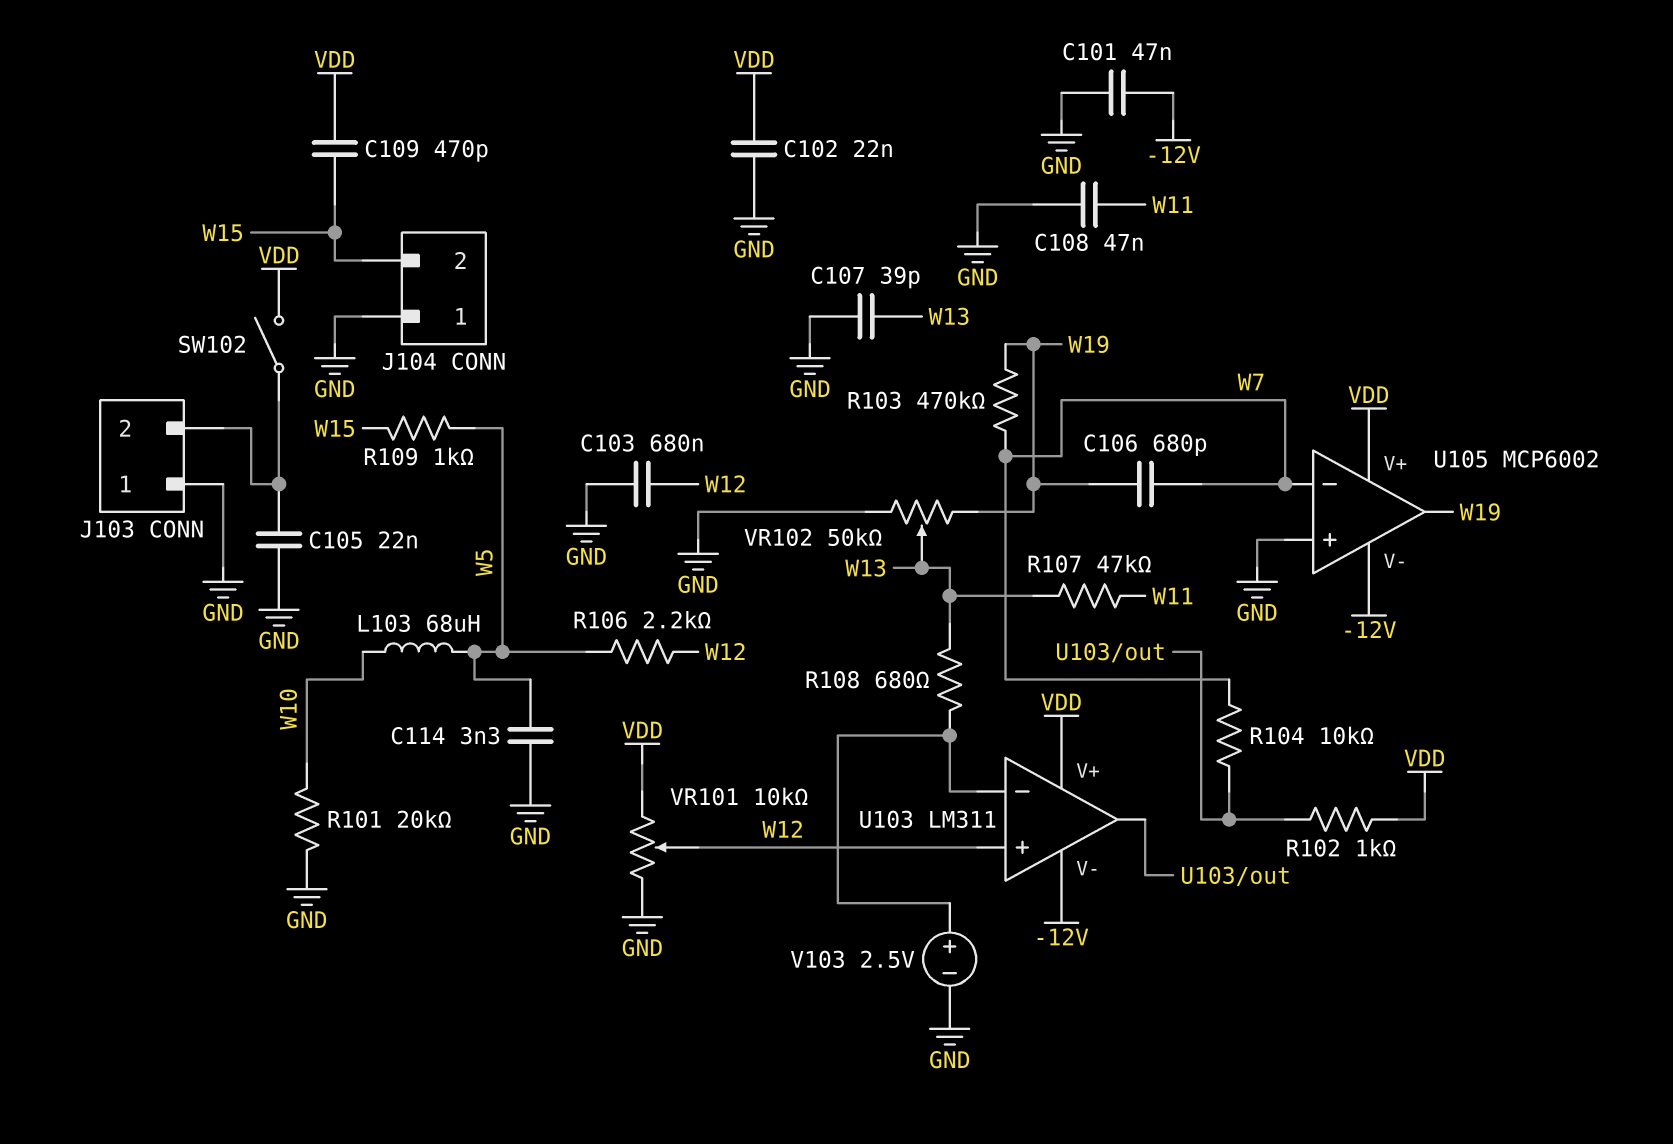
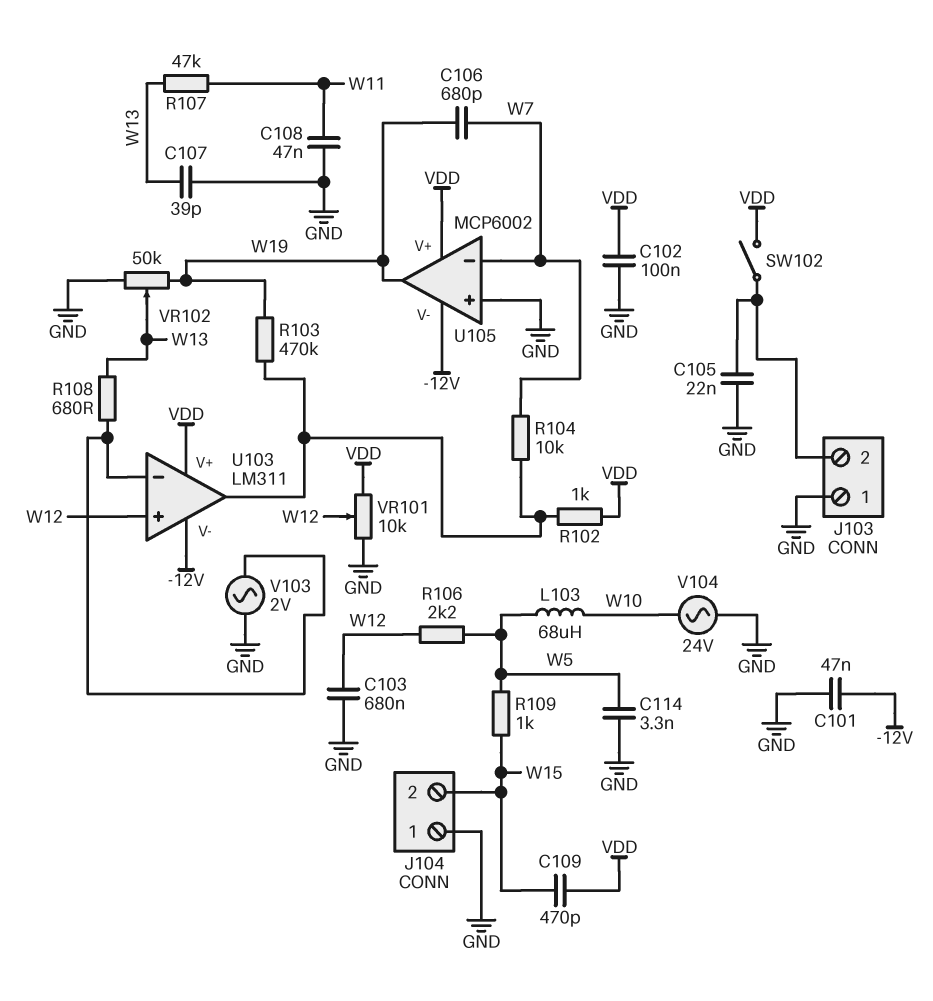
C102: 22nF (GND, VDD) -> 100nF (GND, VDD)
R101: 20k (GND, W10) -> none
R103: 470k (W7, W19) -> 470k (U103/out, W19)
V103: 2.5V (plus U103/in-, minus GND) -> AC 2V (GND, U103/in-)
V104: none -> AC 24V (GND, W10)

